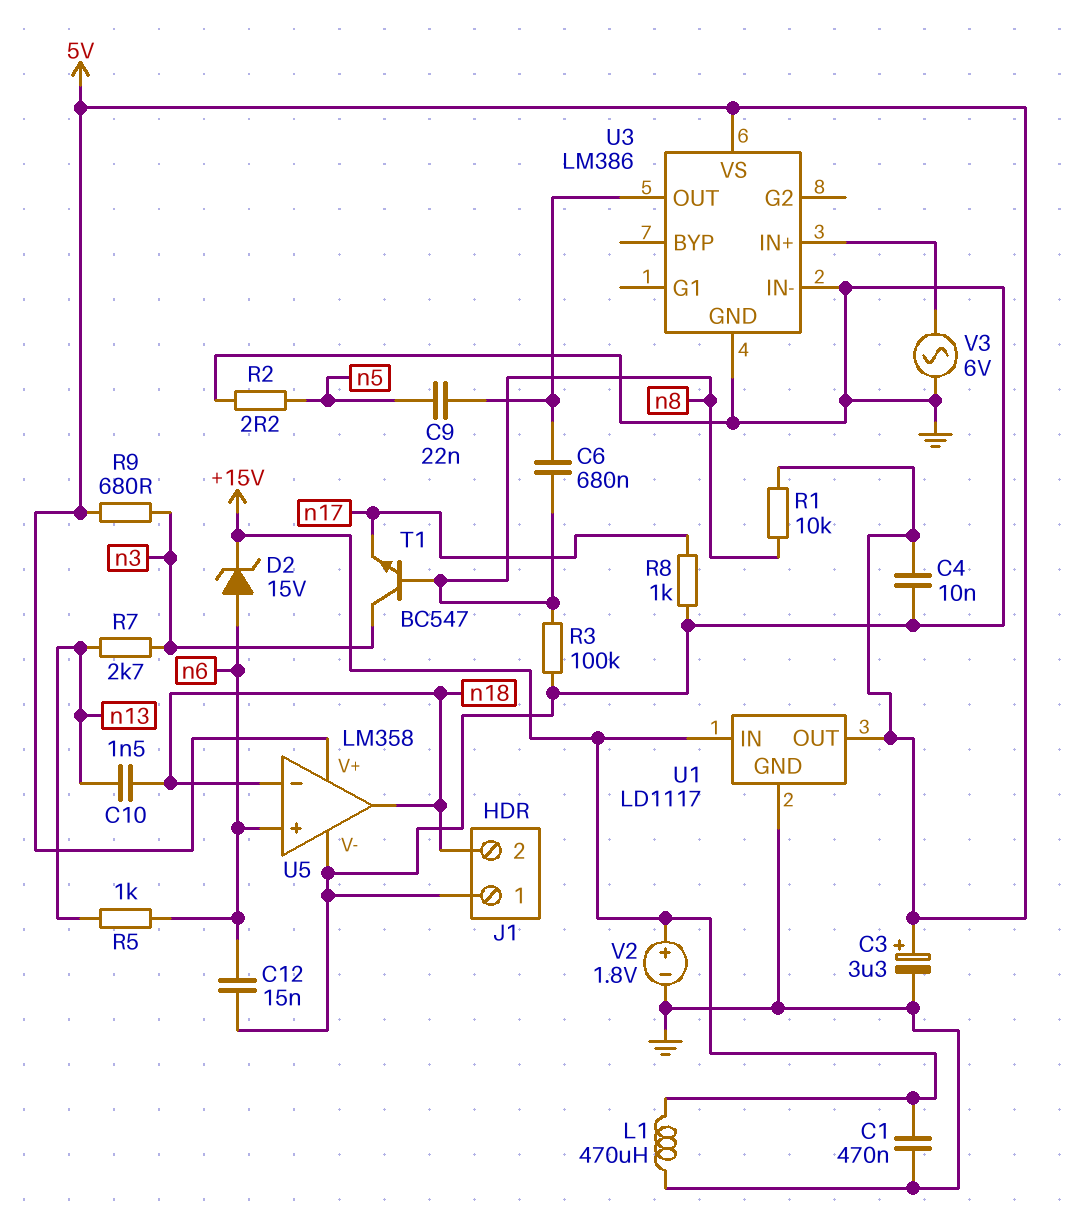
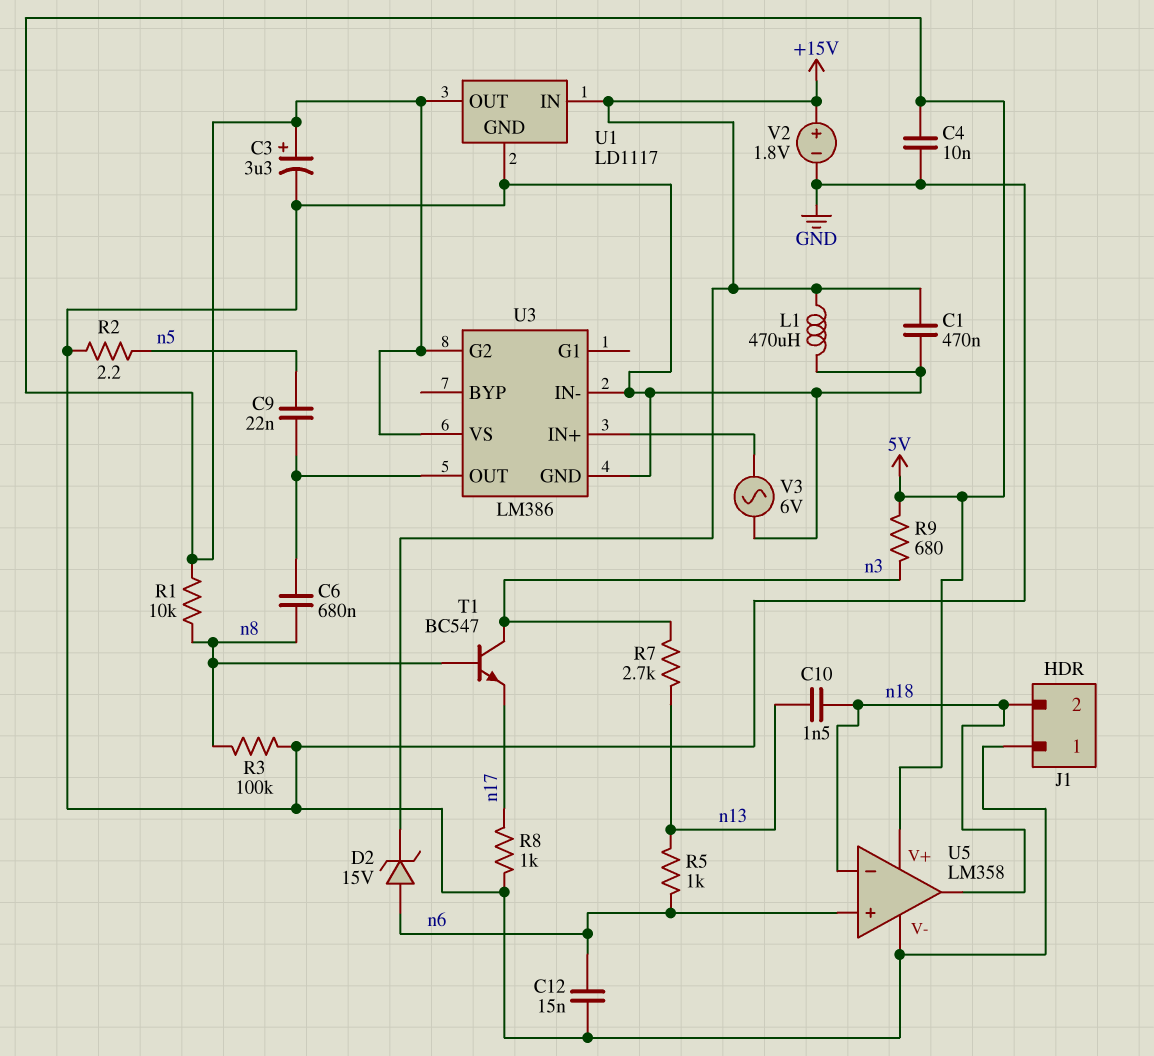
U3 pin G2: none -> 5V

